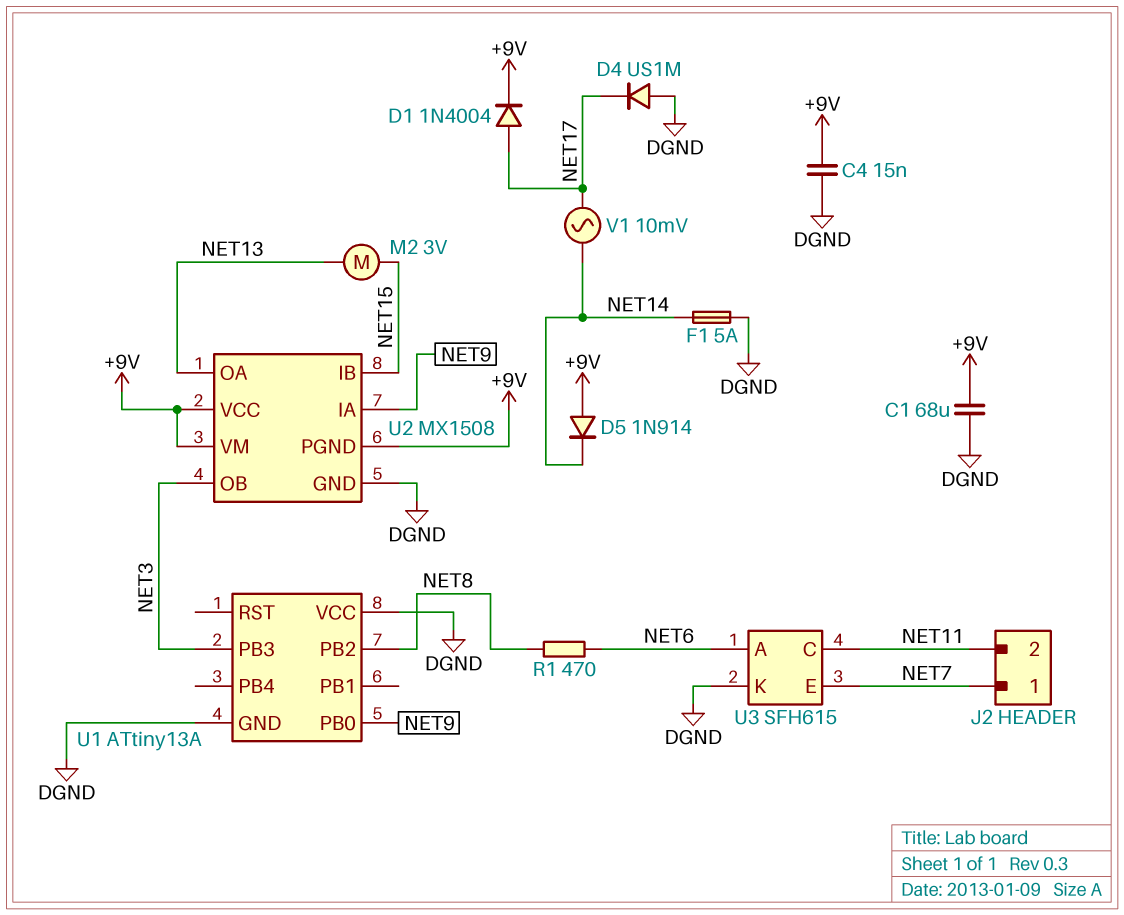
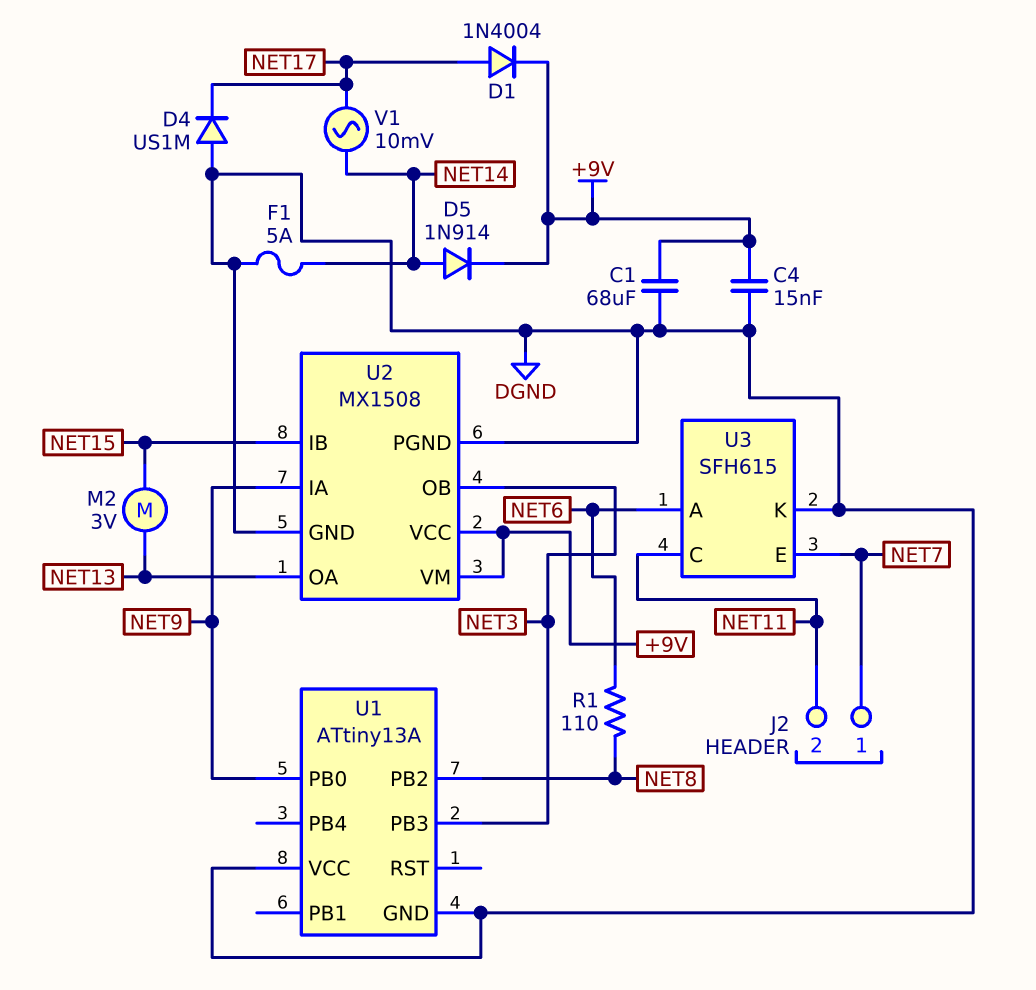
D5: diode 1N914 (A +9V, K NET14) -> diode 1N914 (A NET14, K +9V)
R1: 470 (NET6, NET8) -> 110 (NET6, NET8)
U2 pin PGND: +9V -> DGND

